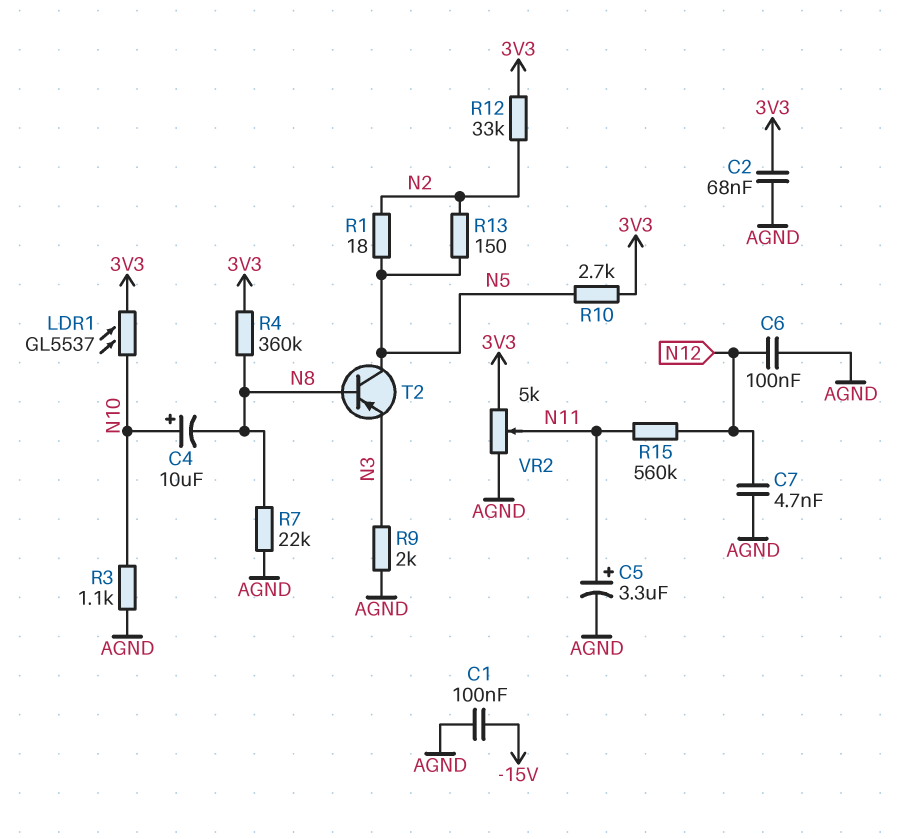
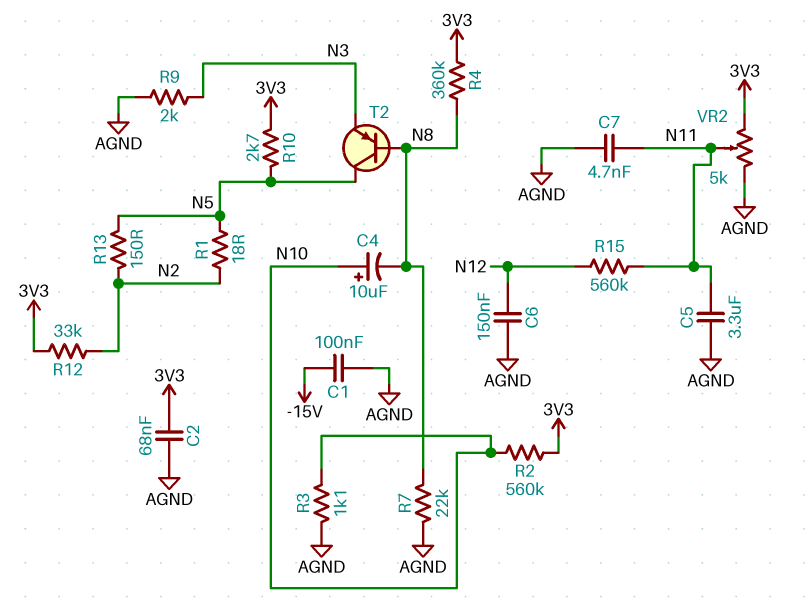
C5: 3.3uF (plus N11, minus AGND) -> 3.3uF (AGND, N11)
C6: 100nF (AGND, N12) -> 150nF (AGND, N12)
C7: 4.7nF (AGND, N12) -> 4.7nF (AGND, N11)
LDR1: GL5537 (3V3, N10) -> none
R2: none -> 560k (3V3, N10)

